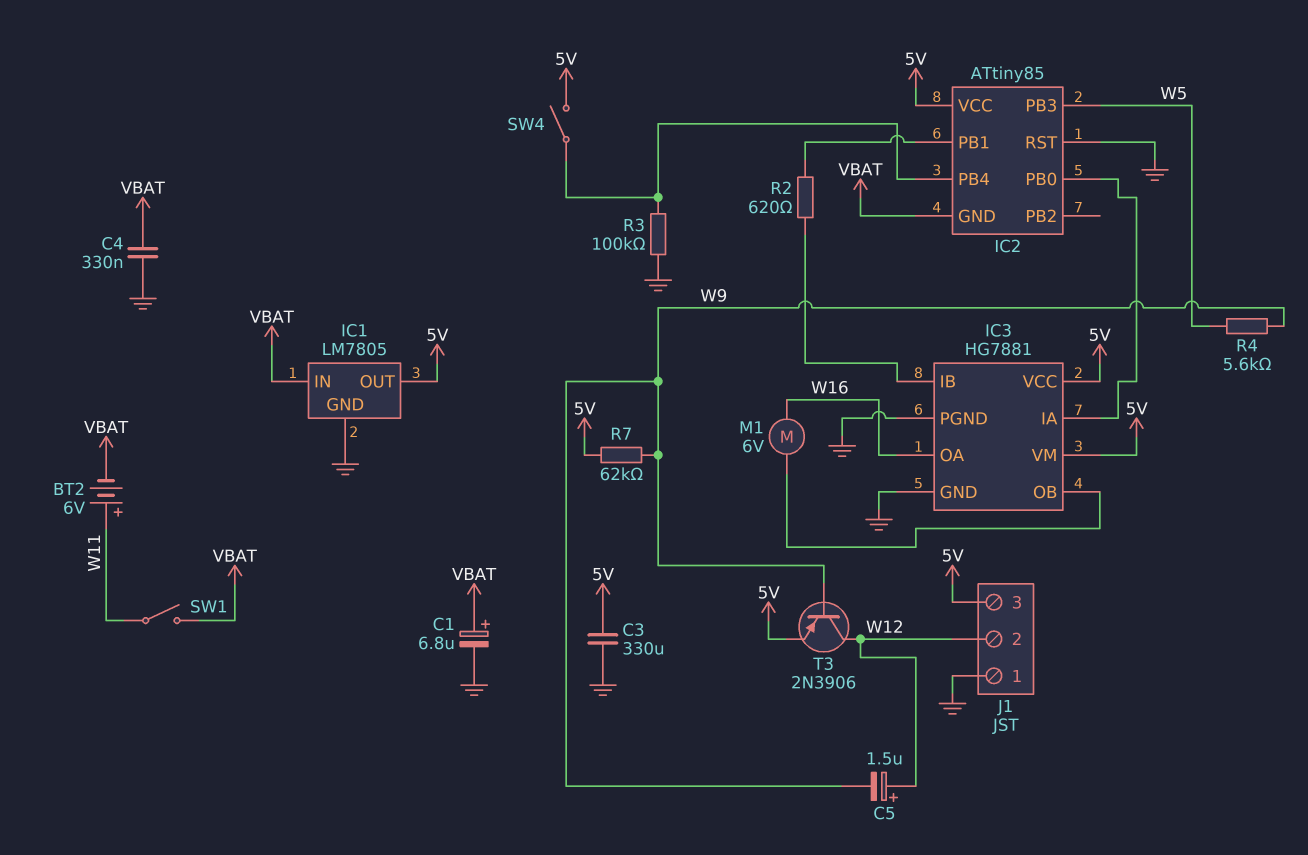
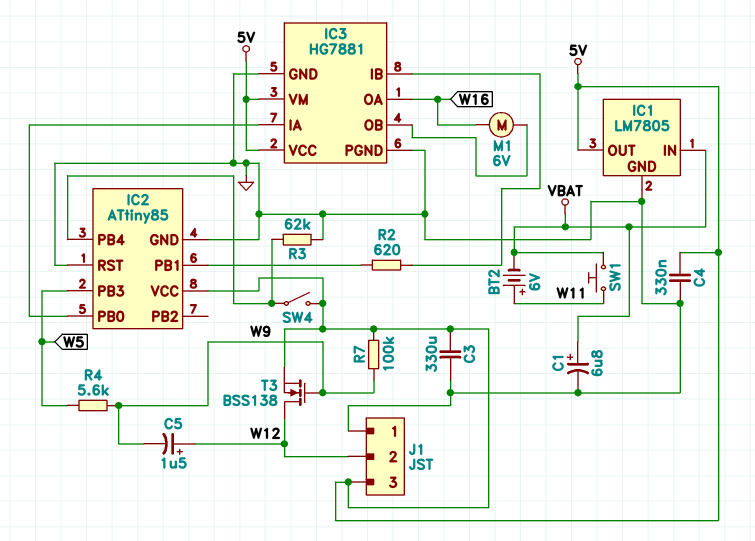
C4: 330nF (GND, VBAT) -> 330nF (5V, GND)
IC2 pin GND: VBAT -> GND
R3: 100k (GND, IC2/PB4) -> 62k (GND, IC2/PB4)
R7: 62k (5V, W9) -> 100k (5V, W9)
SW1: switch (VBAT, W11) -> button (VBAT, W11)
T3: PNP 2N3906 (B W9, C W12, E 5V) -> NMOS BSS138 (G W9, D W12, S 5V)

